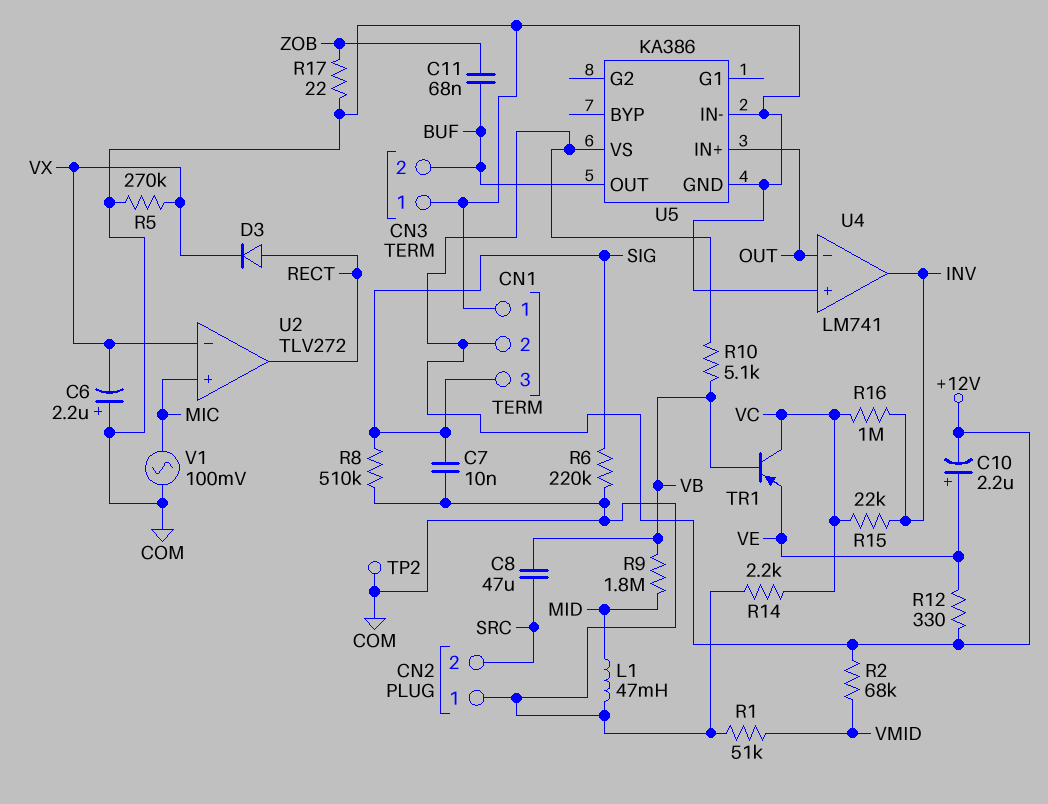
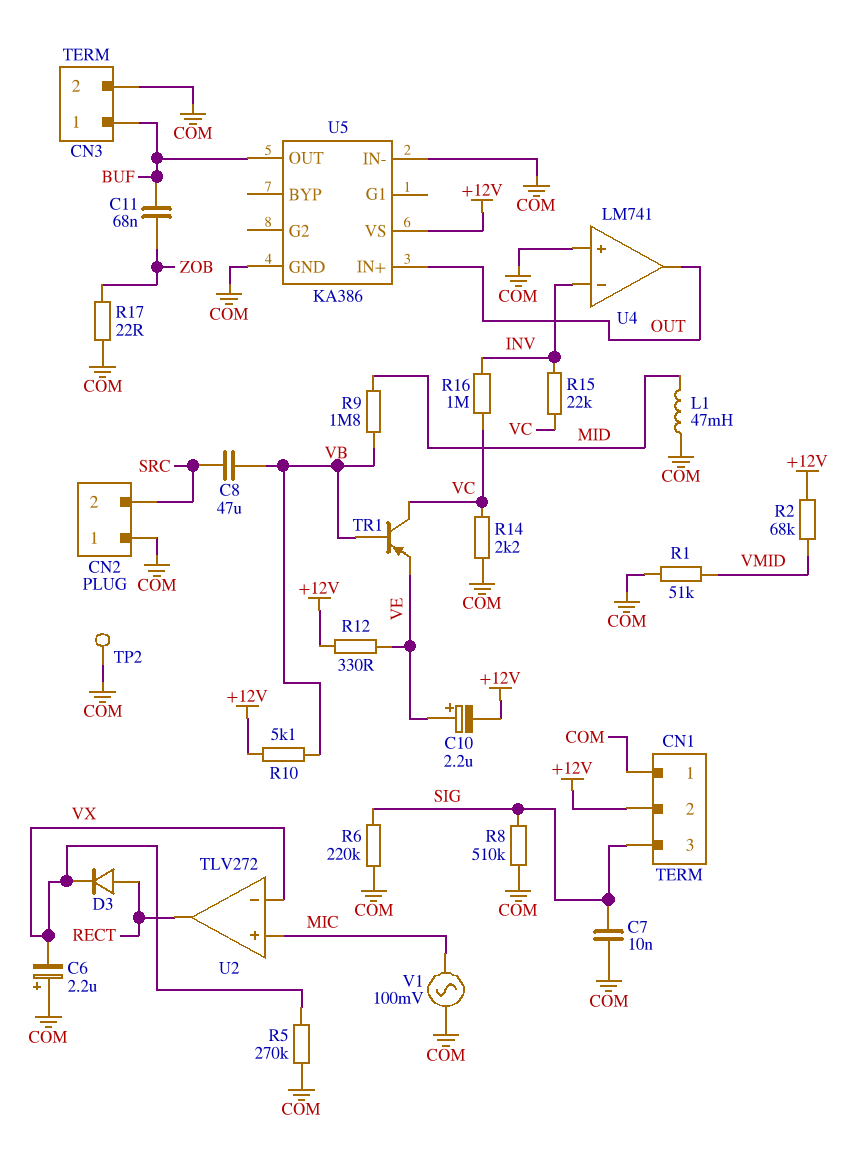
CN3 pin 1: COM -> BUF
CN3 pin 2: BUF -> COM
U4 pin in-: OUT -> INV
U4 pin out: INV -> OUT

